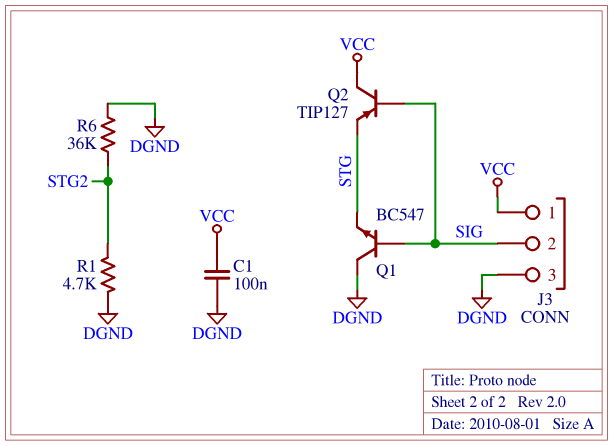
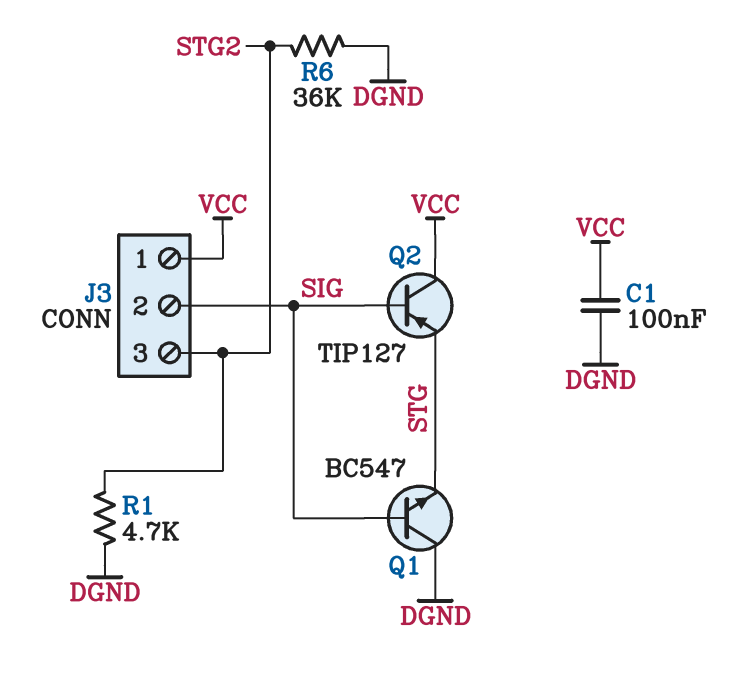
J3 pin 3: DGND -> STG2

